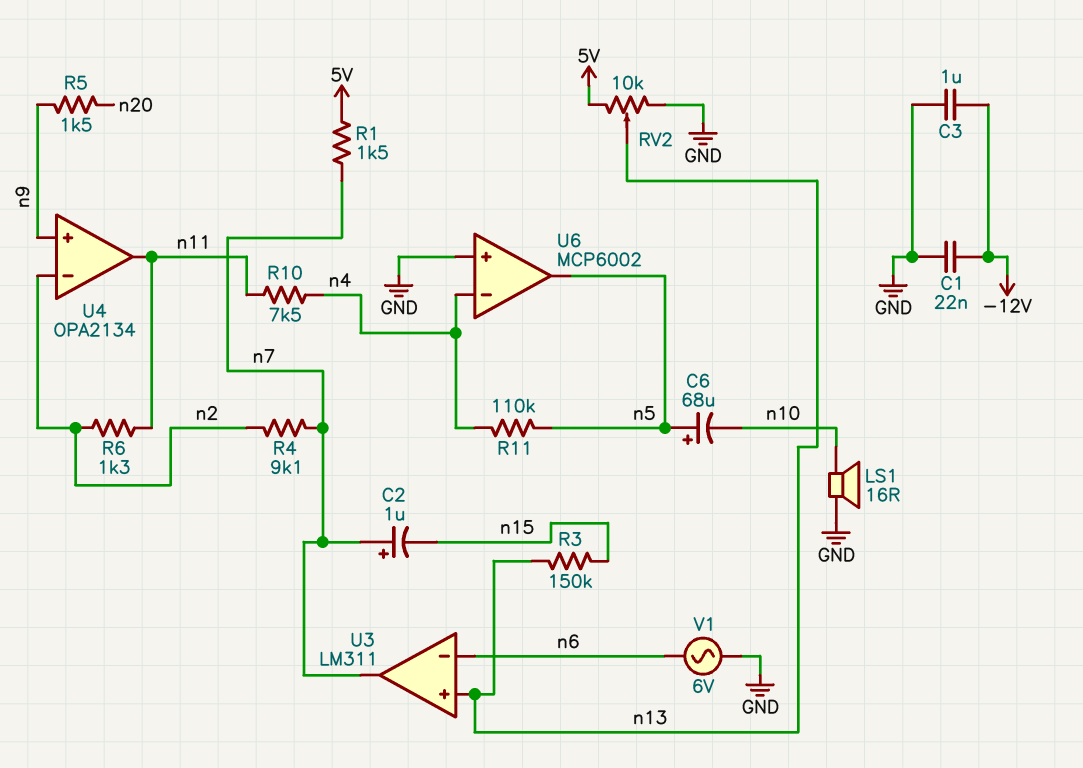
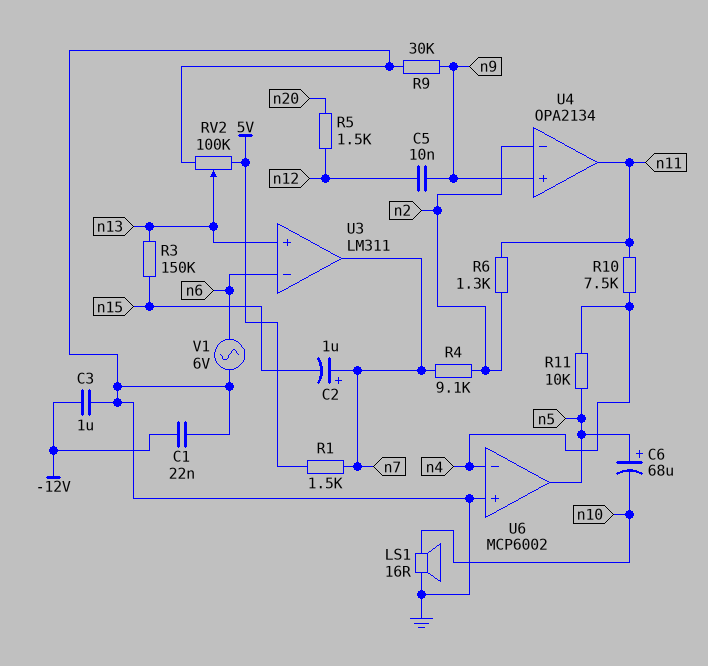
C5: none -> 10nF (n9, n12)
R5: 1.5k (n9, n20) -> 1.5k (n12, n20)
R9: none -> 30k (GND, n9)
R11: 110k (n4, n5) -> 10k (n4, n5)
RV2: 10k (5V, GND, wiper n13) -> 100k (5V, GND, wiper n13)

